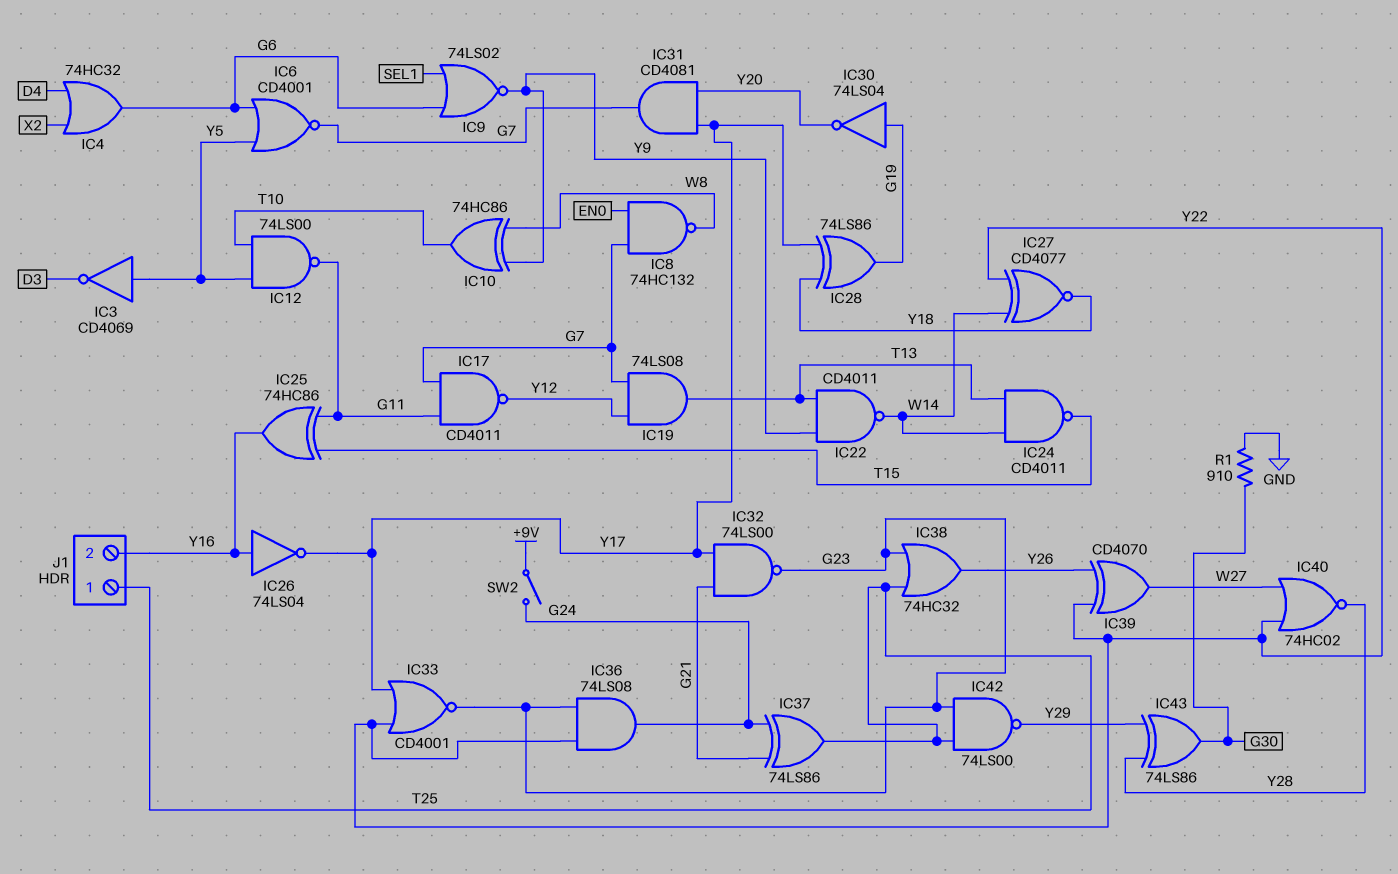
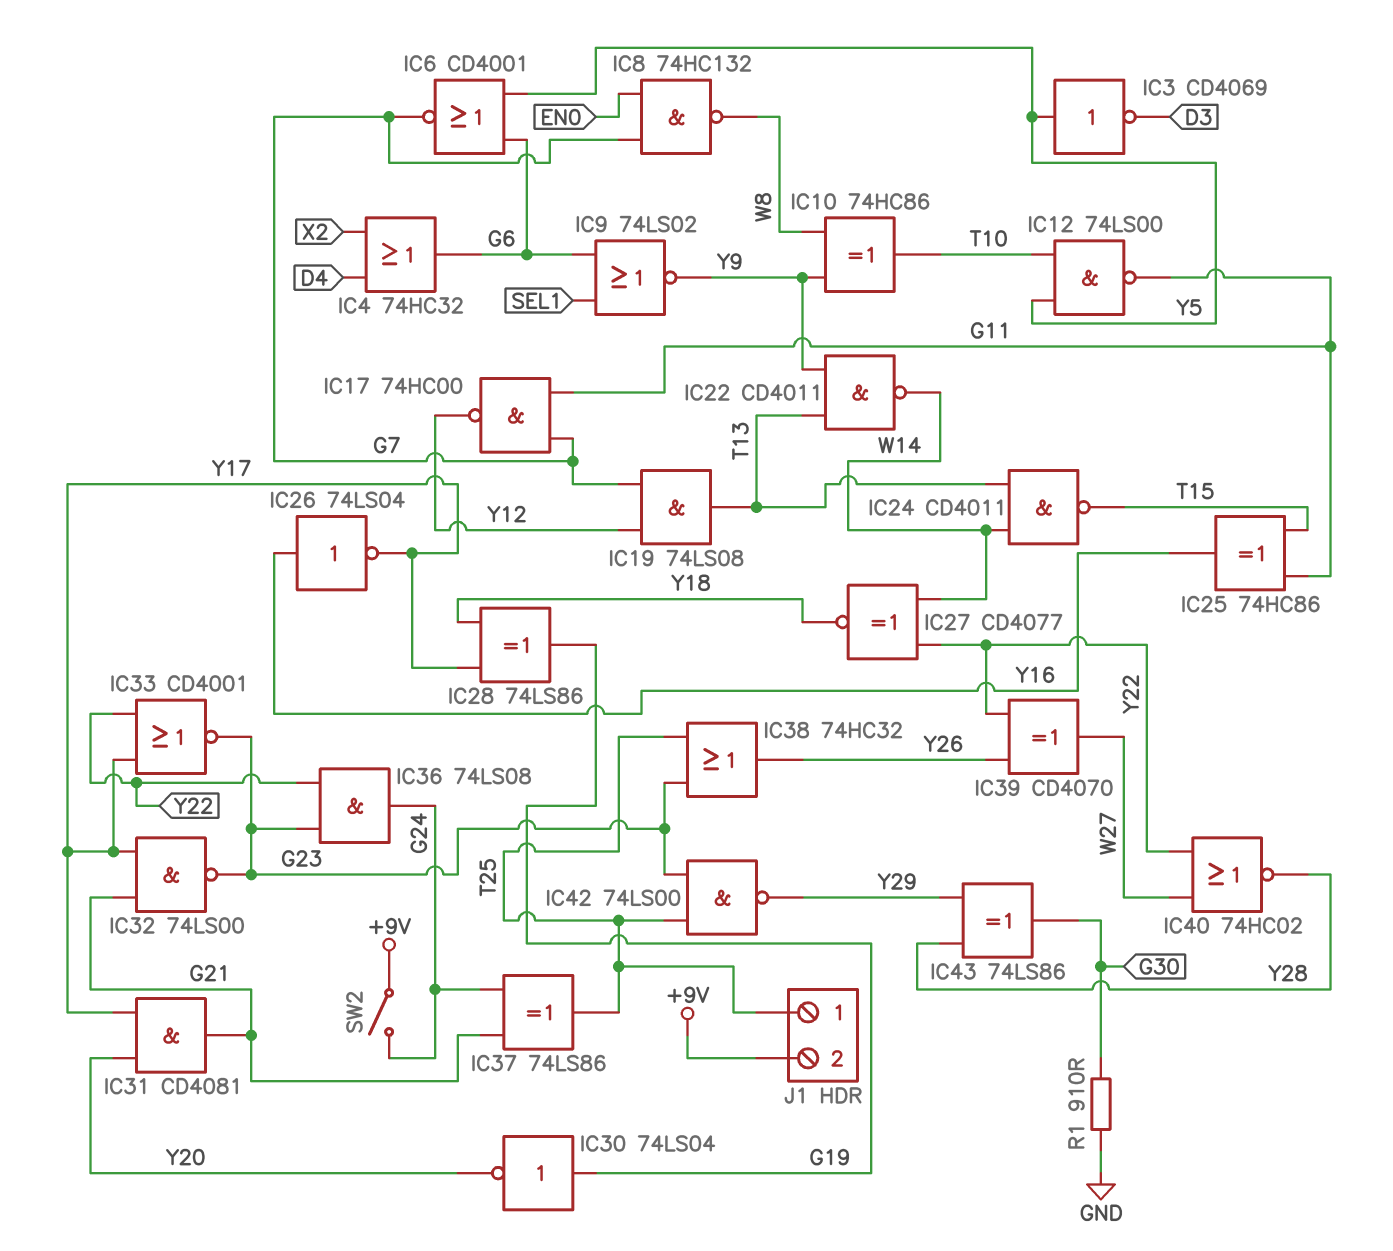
IC17: NAND CD4011 (in G7, in G11, out Y12) -> NAND 74HC00 (in G7, in G11, out Y12)
IC31: AND CD4081 (in Y17, in Y20, out G7) -> AND CD4081 (in Y17, in Y20, out G21)
J1 pin 2: Y16 -> +9V

